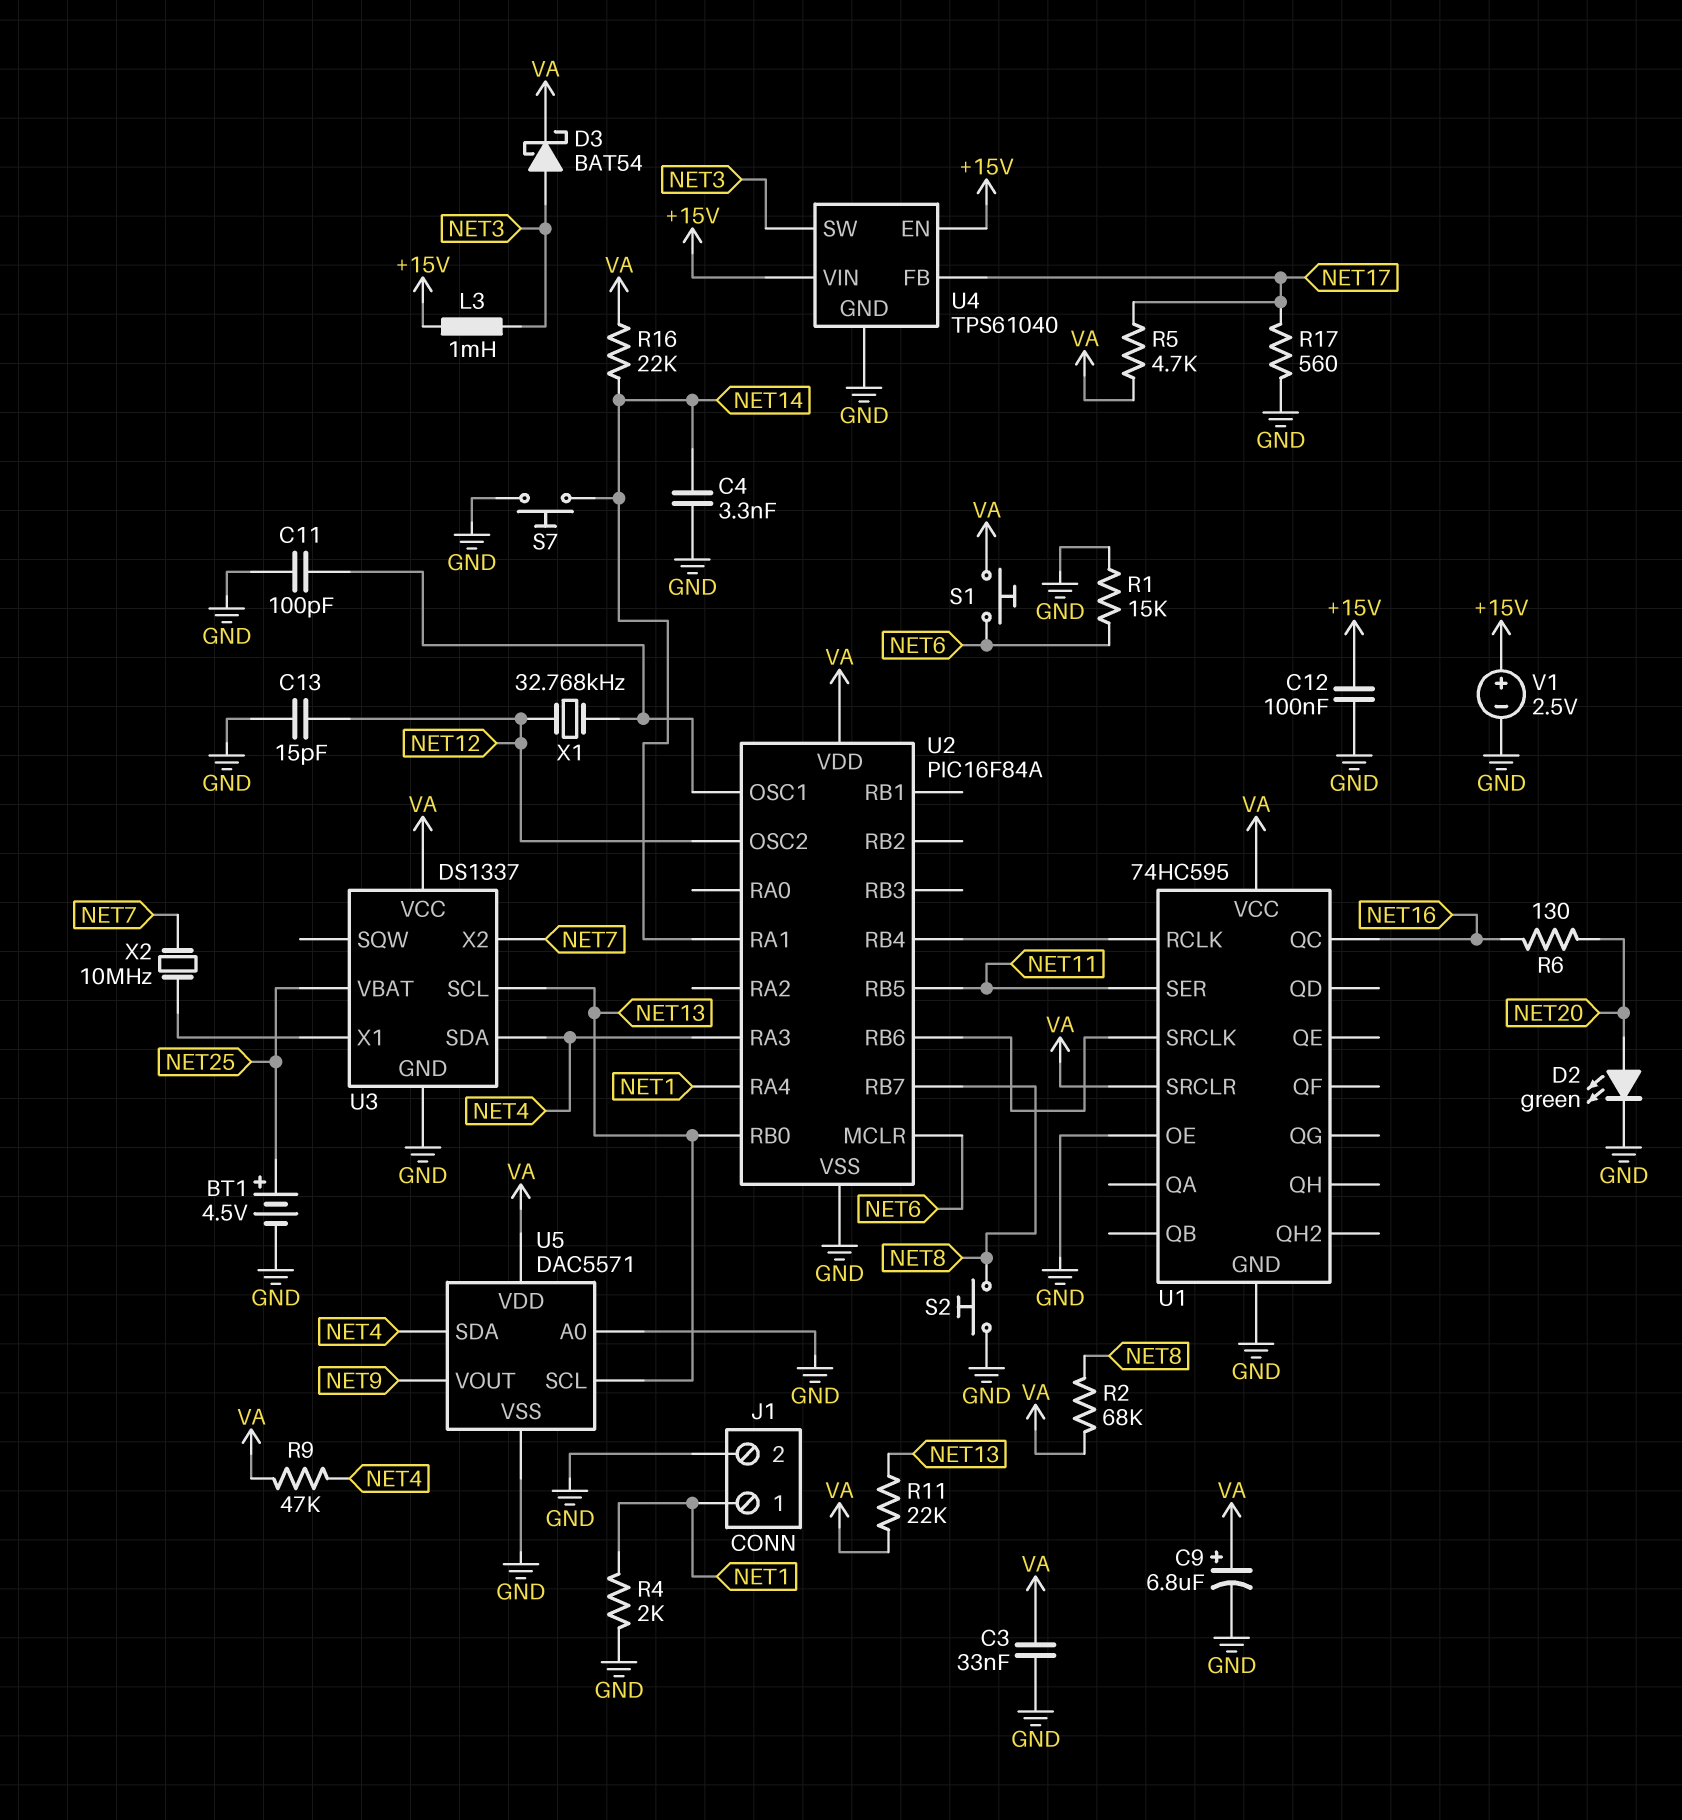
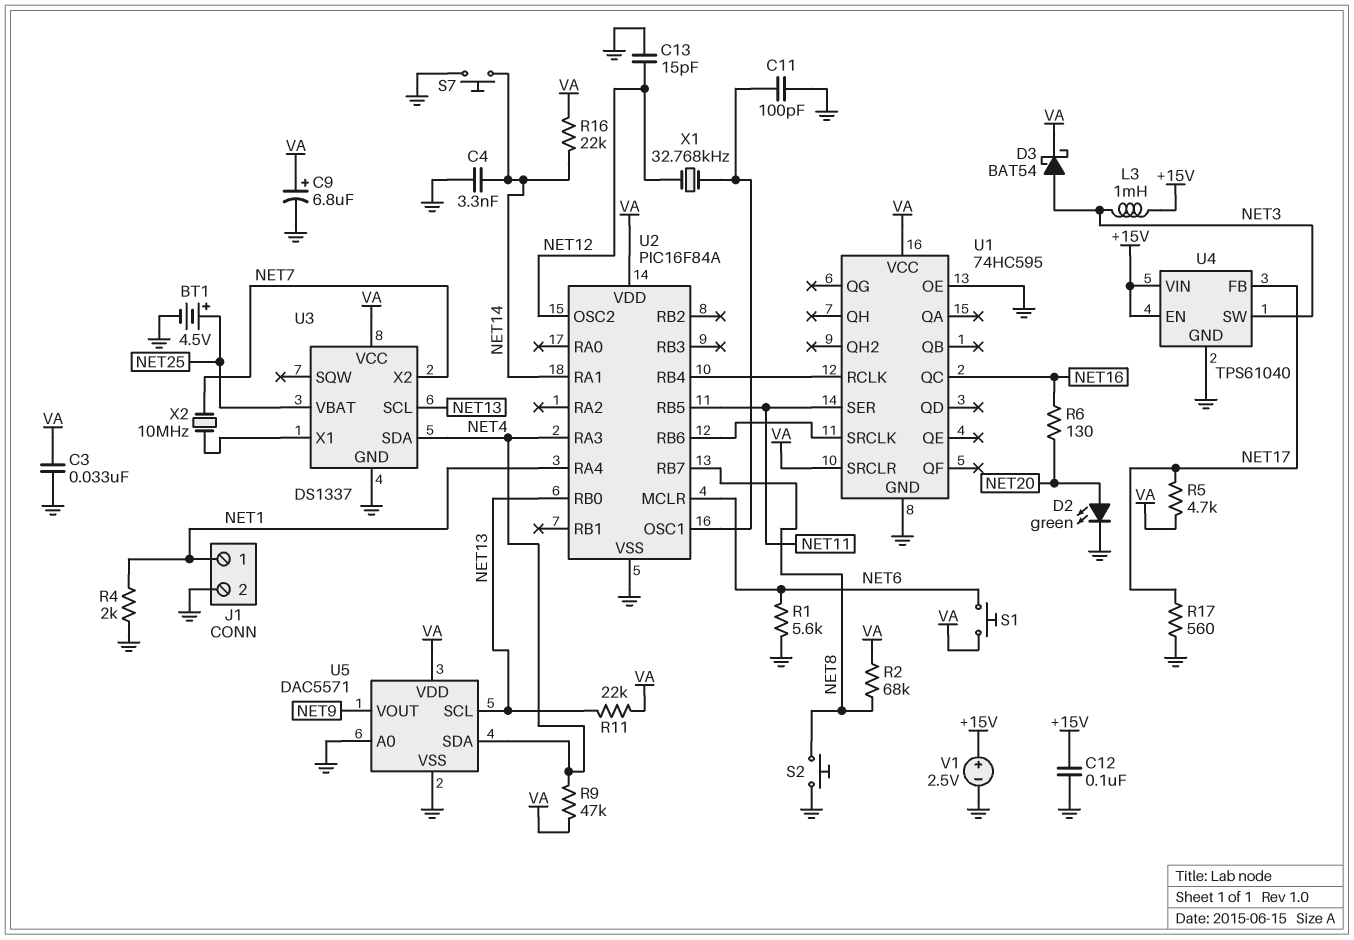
R1: 15k (GND, NET6) -> 5.6k (GND, NET6)

